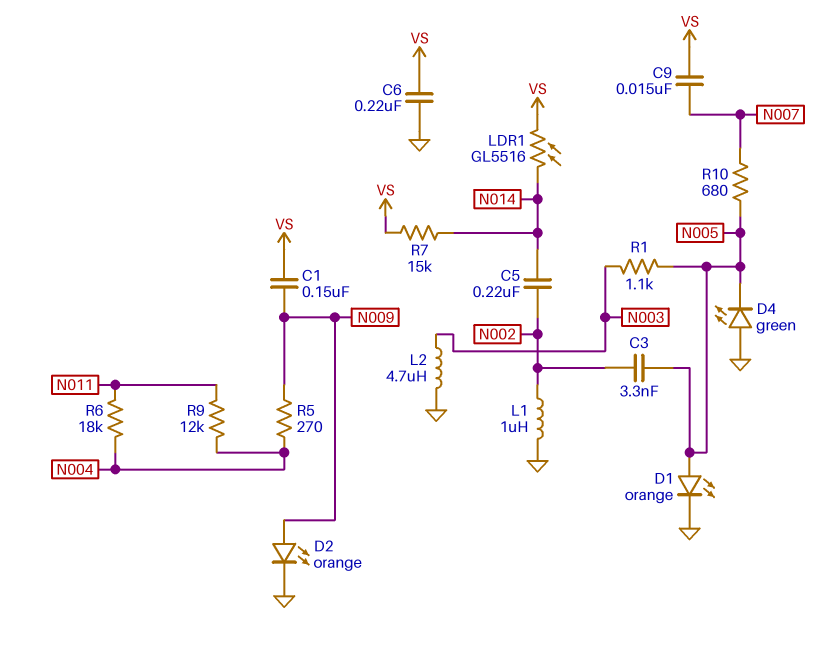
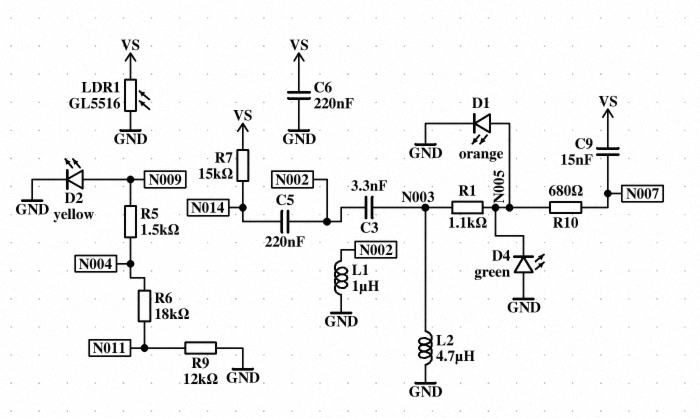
C1: 150nF (N009, VS) -> none
C3: 3.3nF (N002, N005) -> 3.3nF (N002, N003)
D2: LED orange (A N009, K GND) -> LED yellow (A N009, K GND)
LDR1: GL5516 (N014, VS) -> GL5516 (GND, VS)
R5: 270 (N004, N009) -> 1.5k (N004, N009)
R9: 12k (N004, N011) -> 12k (GND, N011)

